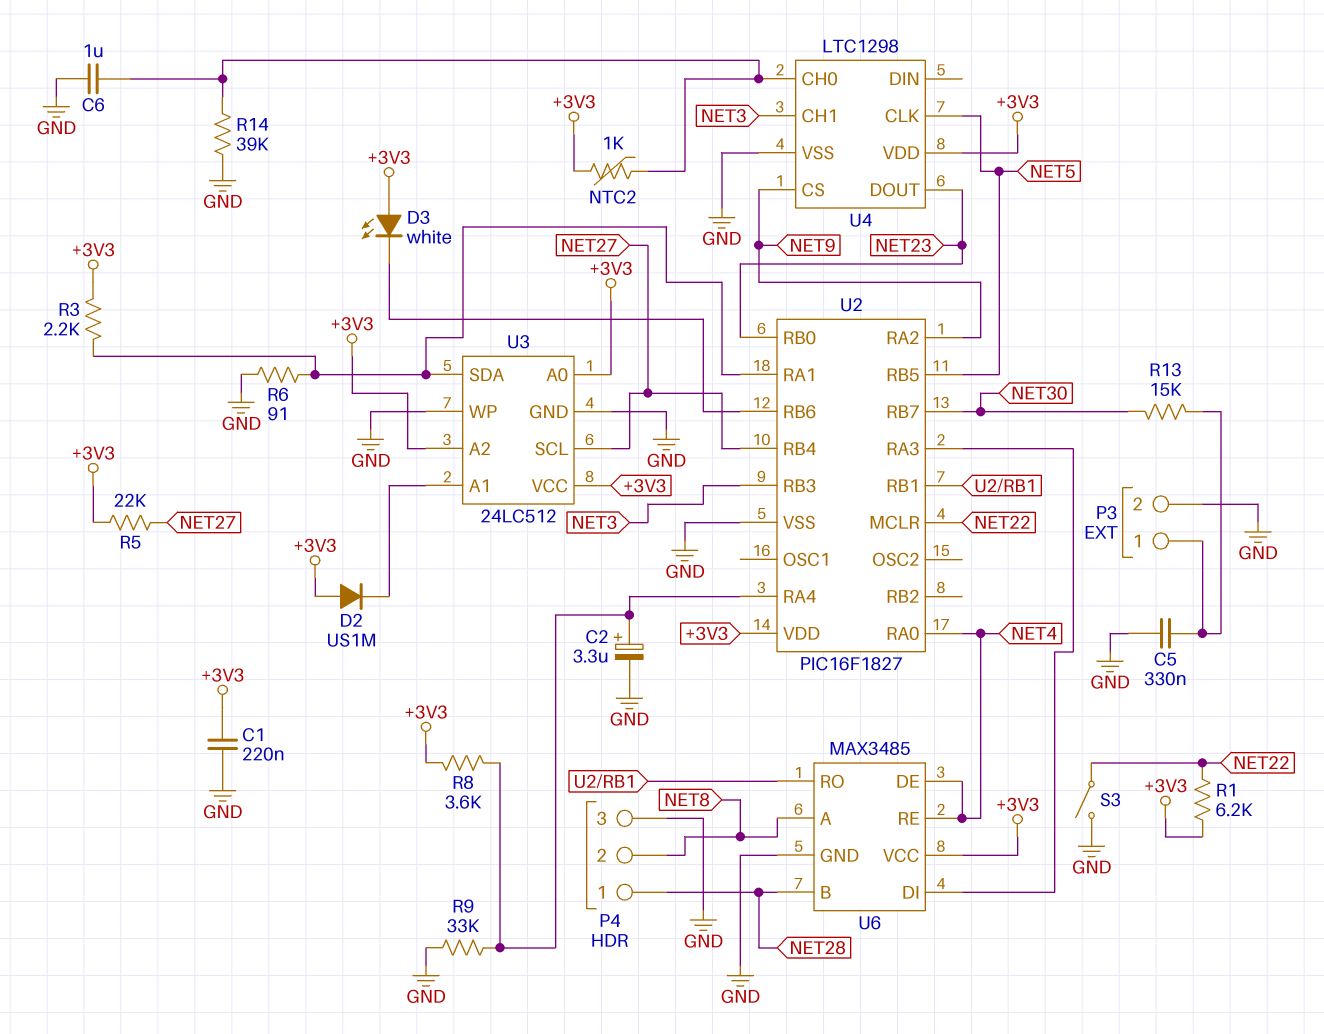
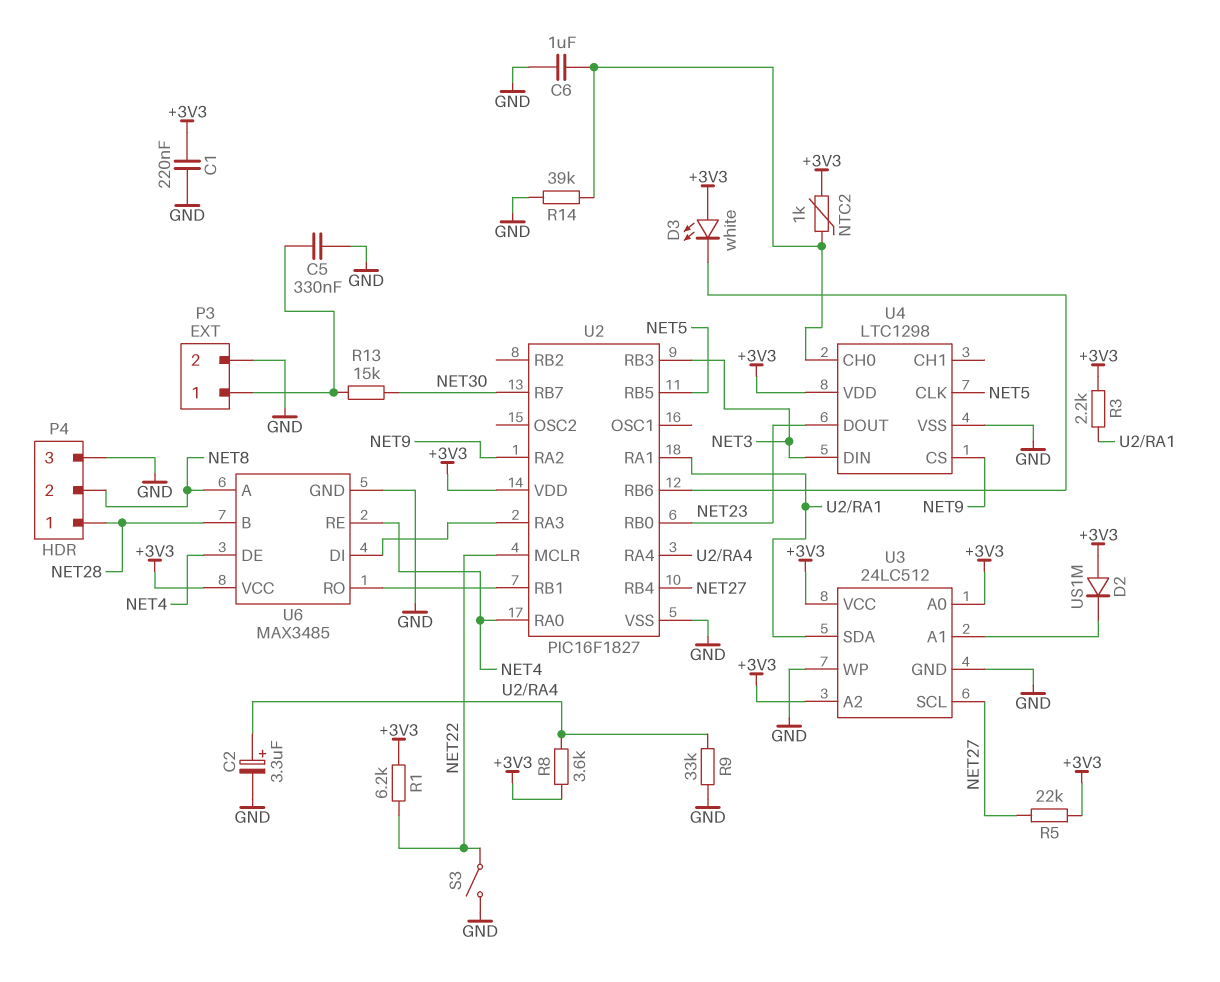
R6: 91 (GND, U2/RA1) -> none
U4 pin CH1: NET3 -> none
U4 pin DIN: none -> NET3

